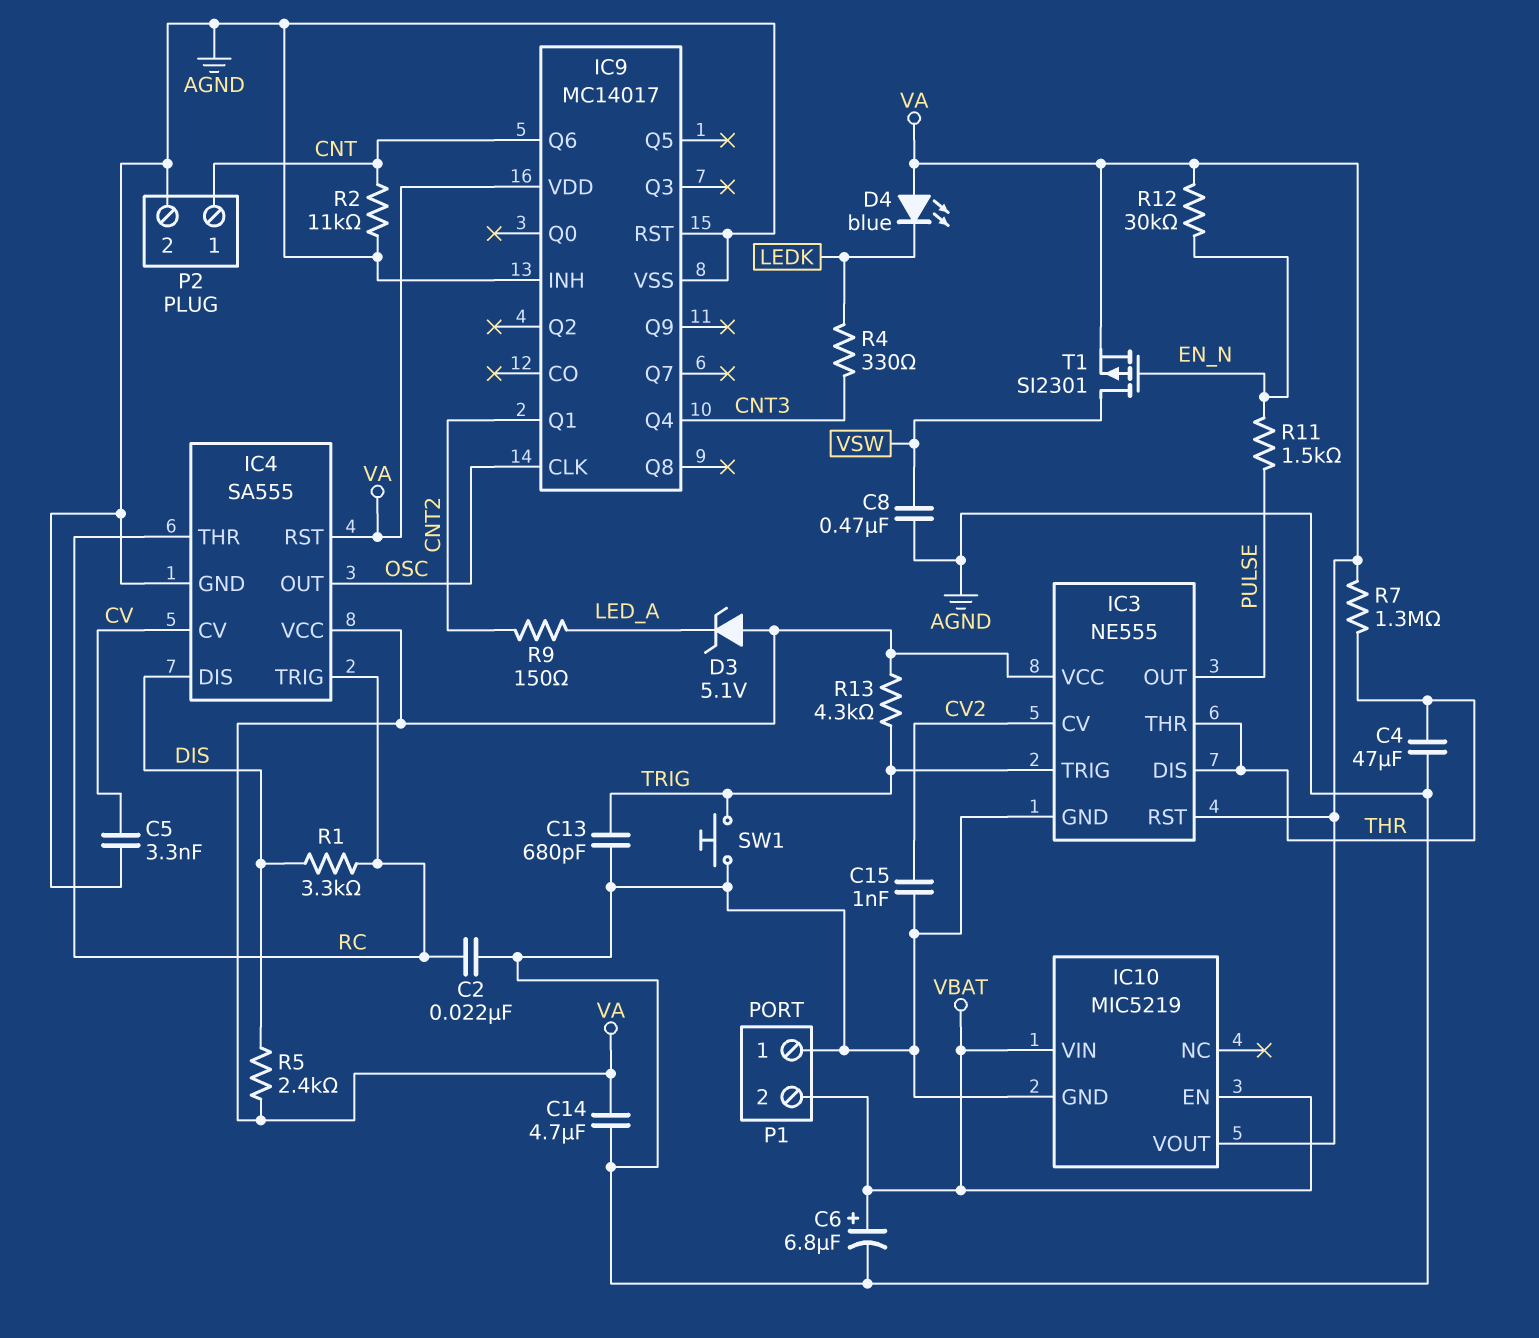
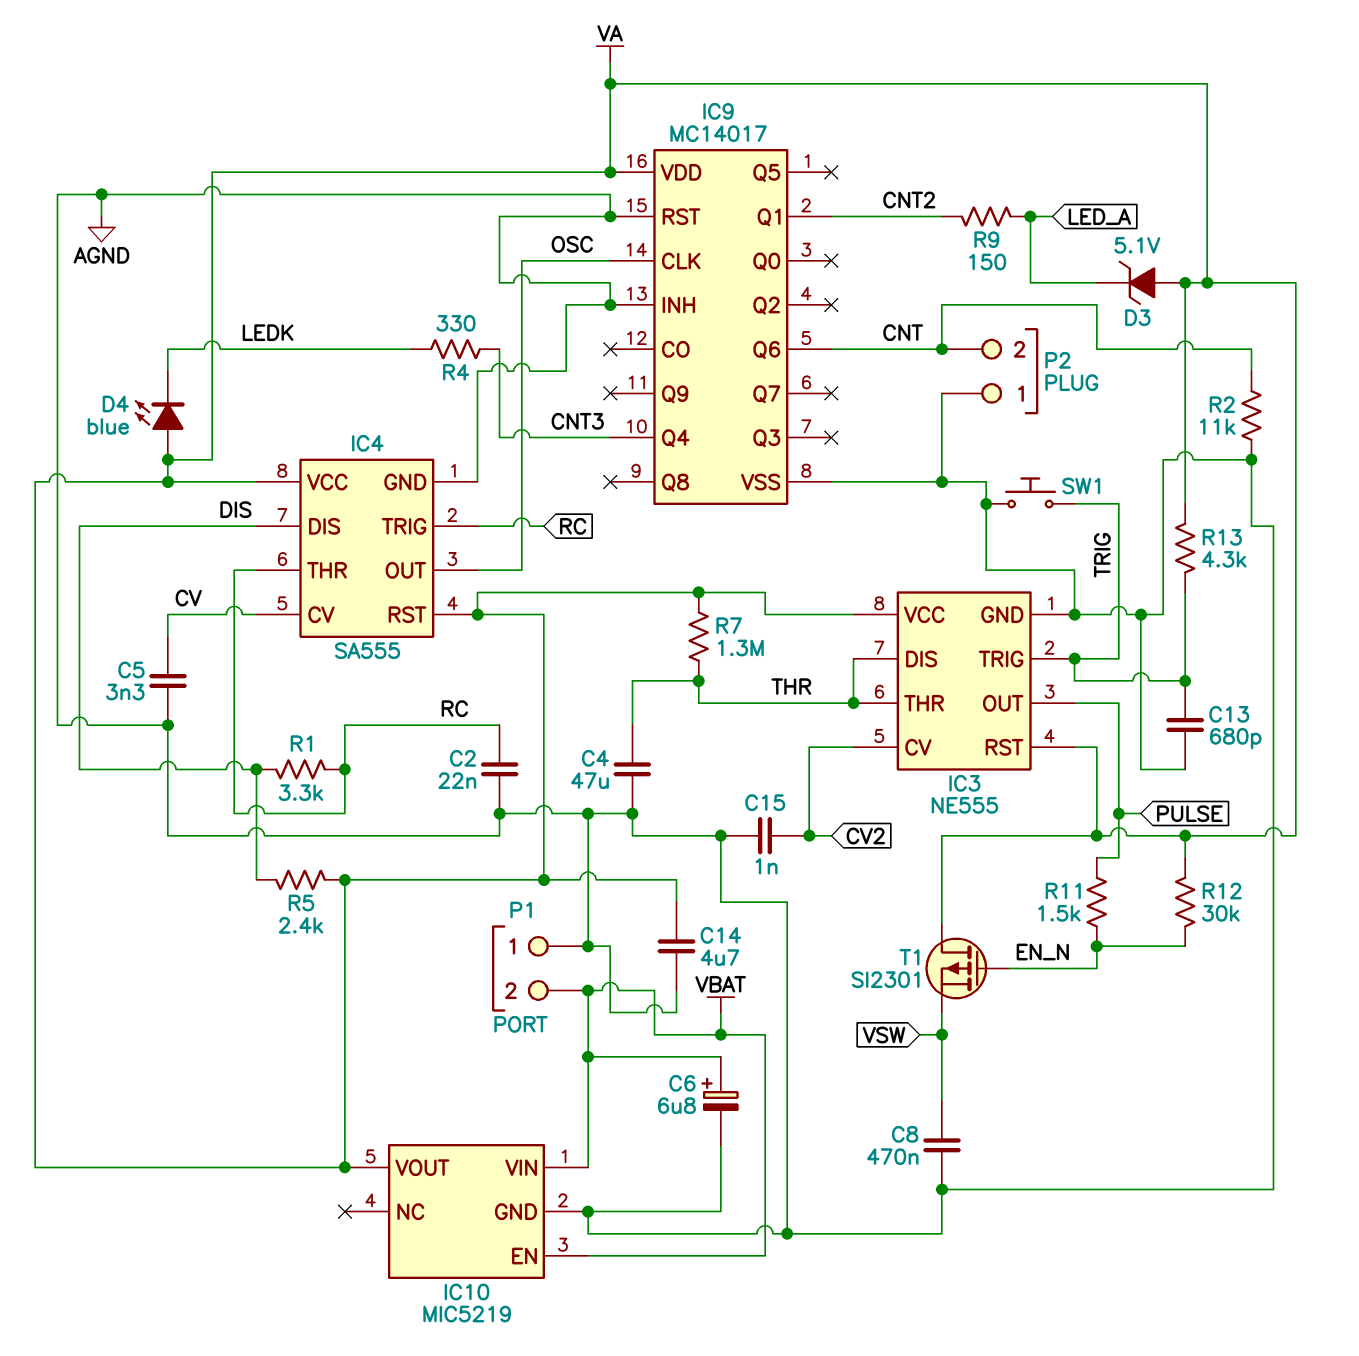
P2 pin 1: CNT -> AGND
P2 pin 2: AGND -> CNT
T1: PMOS SI2301 (G EN_N, D VSW, S VA) -> PMOS SI2301 (G EN_N, D VA, S VSW)

